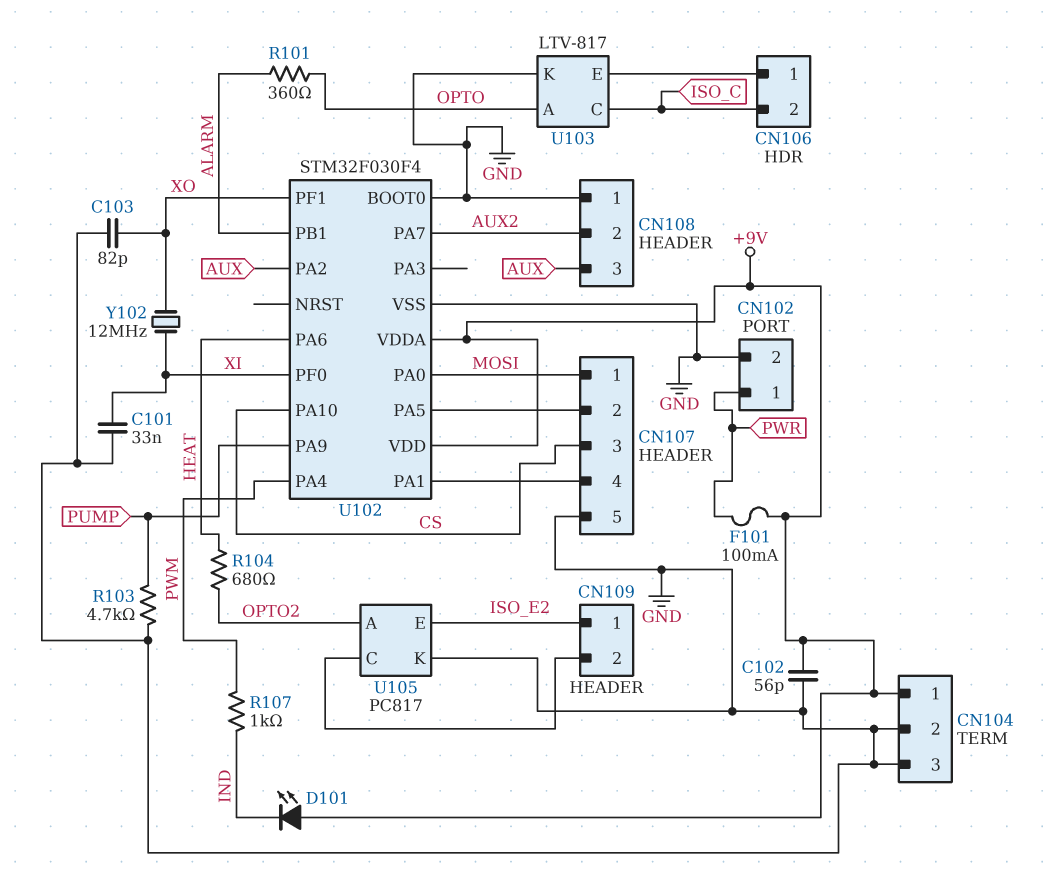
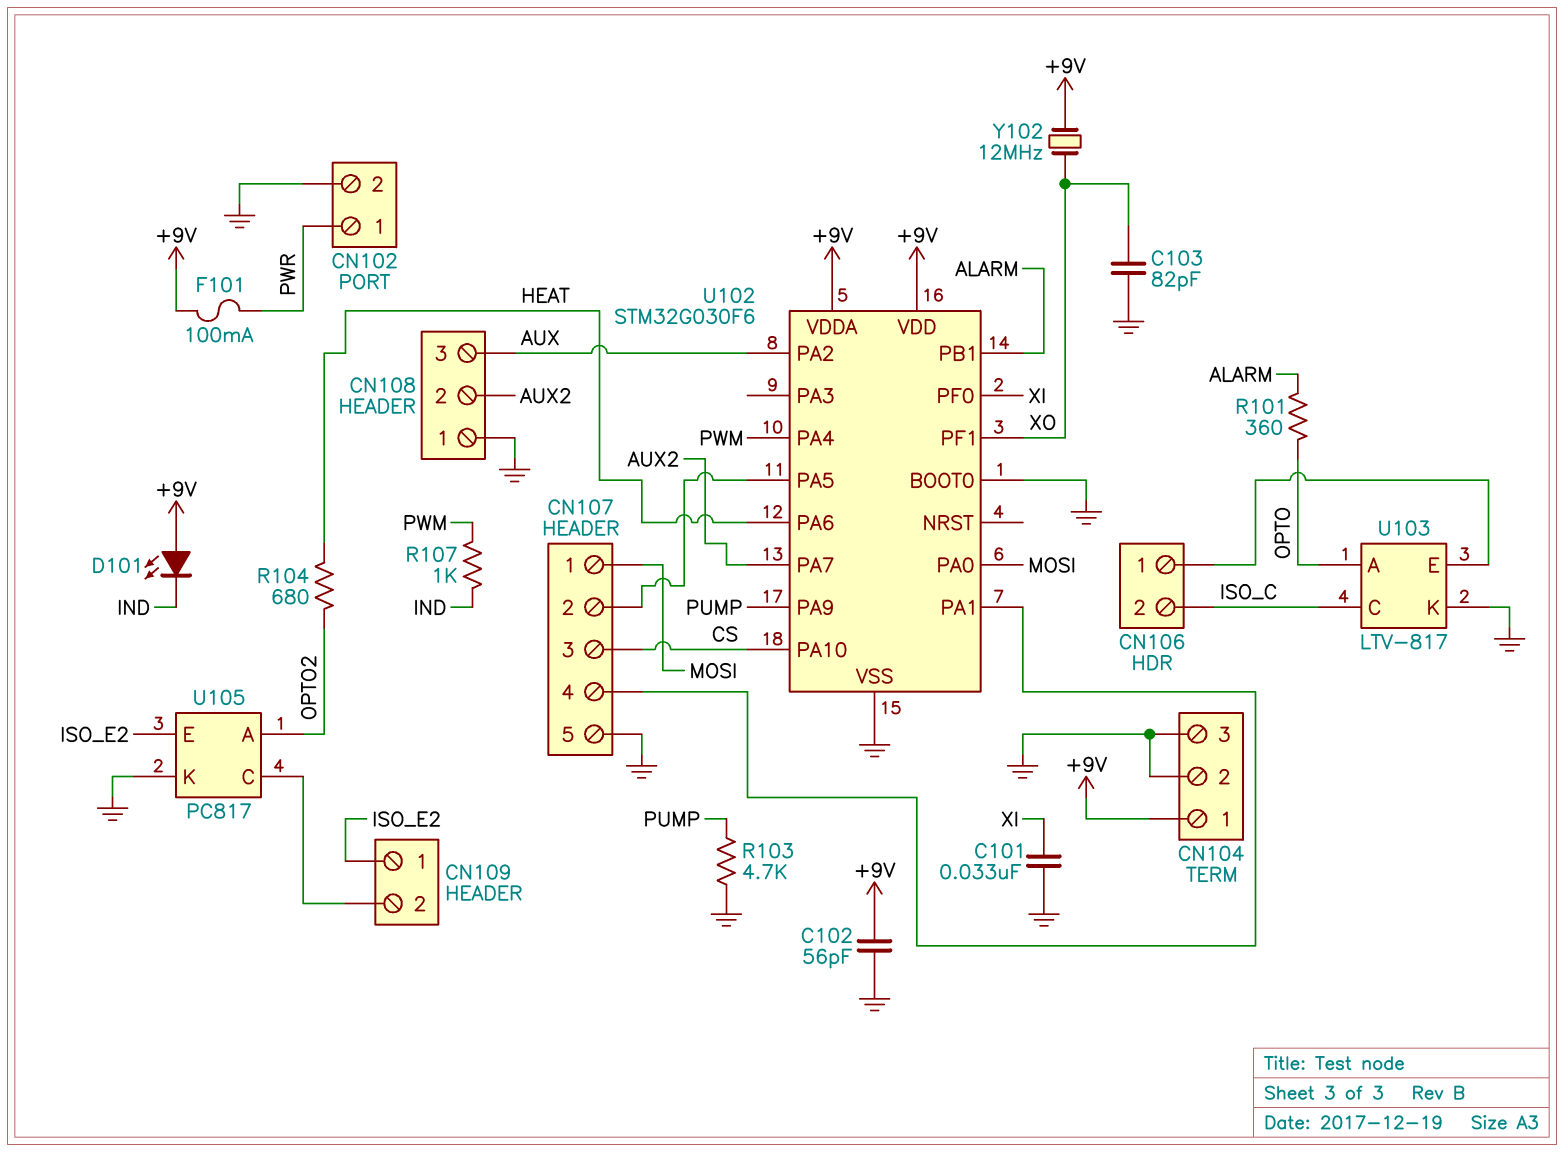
U102: STM32F030F4 -> STM32G030F6
Y102: 12MHz (XI, XO) -> 12MHz (+9V, XO)

